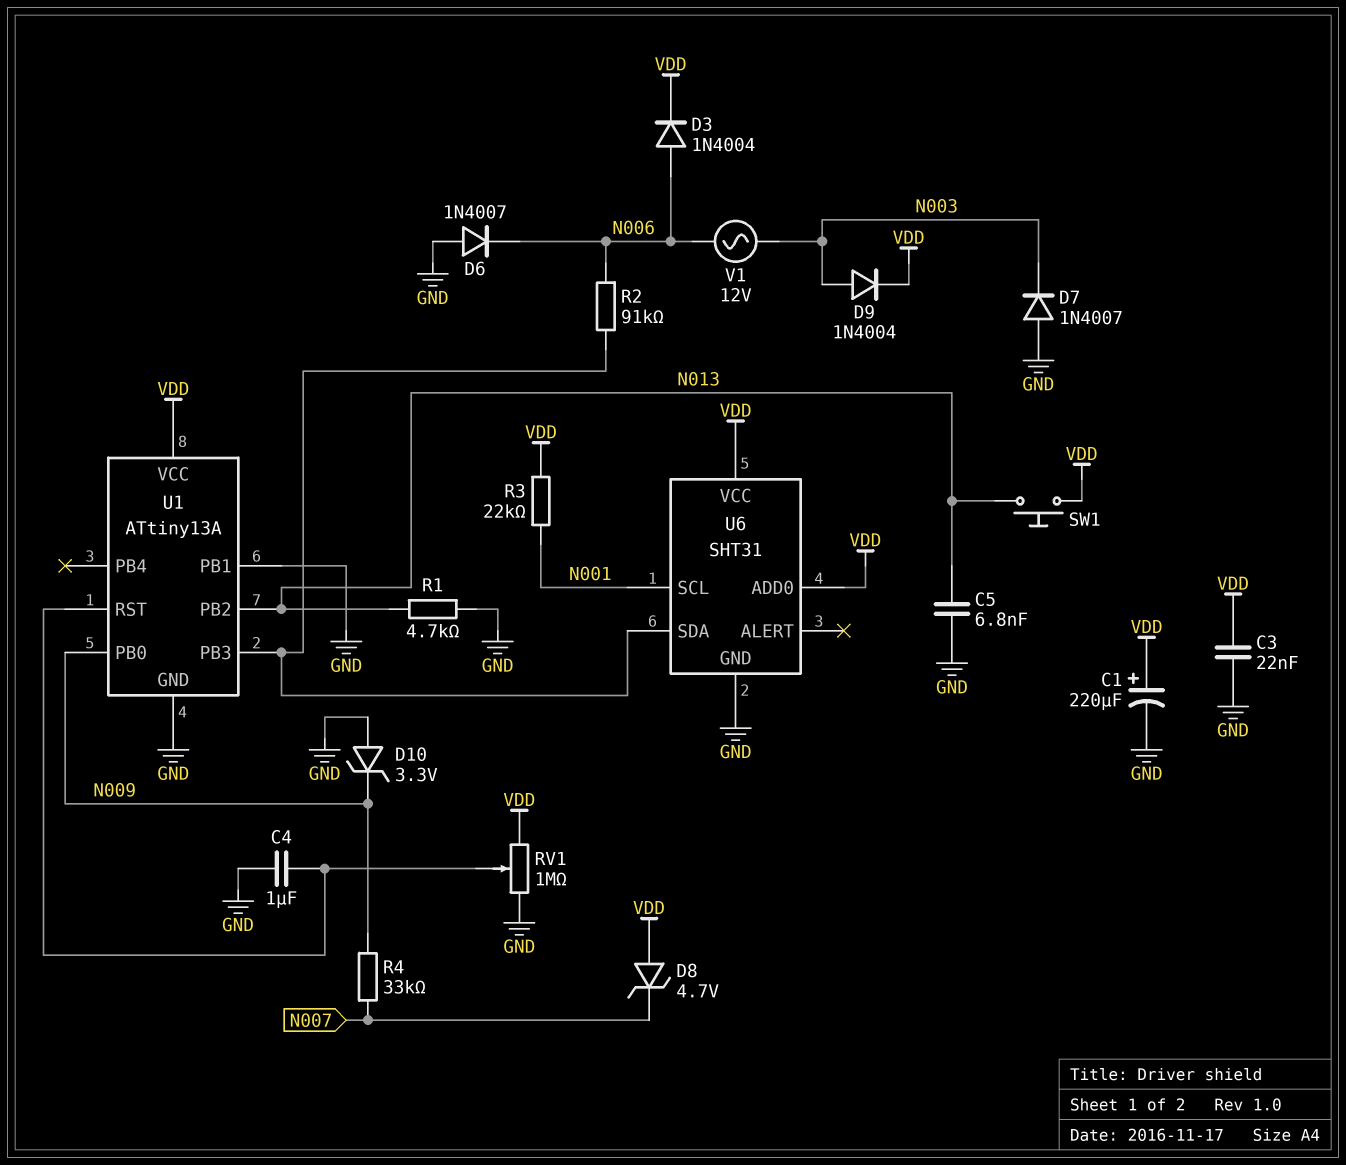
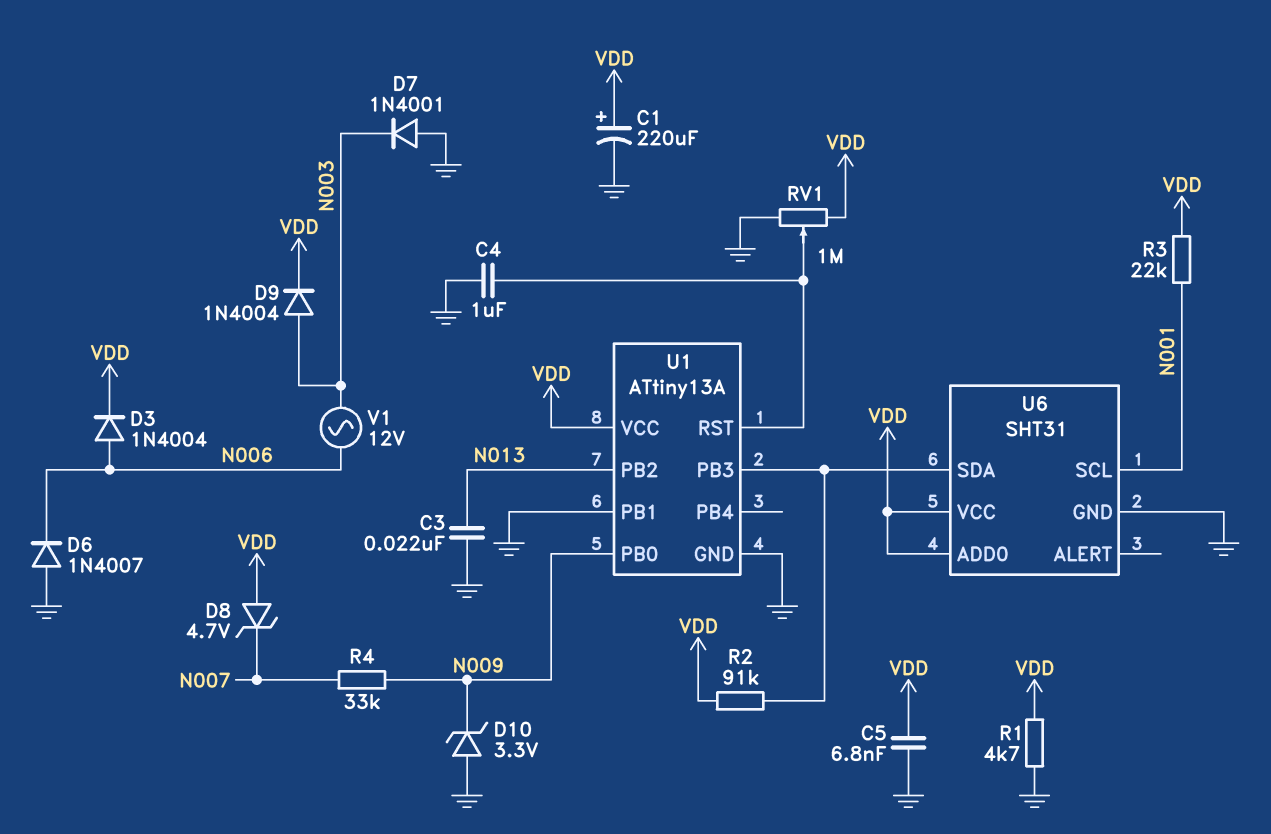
C3: 22nF (GND, VDD) -> 22nF (GND, N013)
C5: 6.8nF (GND, N013) -> 6.8nF (GND, VDD)
D7: diode 1N4007 (A GND, K N003) -> diode 1N4001 (A GND, K N003)
R1: 4.7k (GND, N013) -> 4.7k (GND, VDD)
R2: 91k (N006, U1/PB3) -> 91k (U1/PB3, VDD)
SW1: button (N013, VDD) -> none

